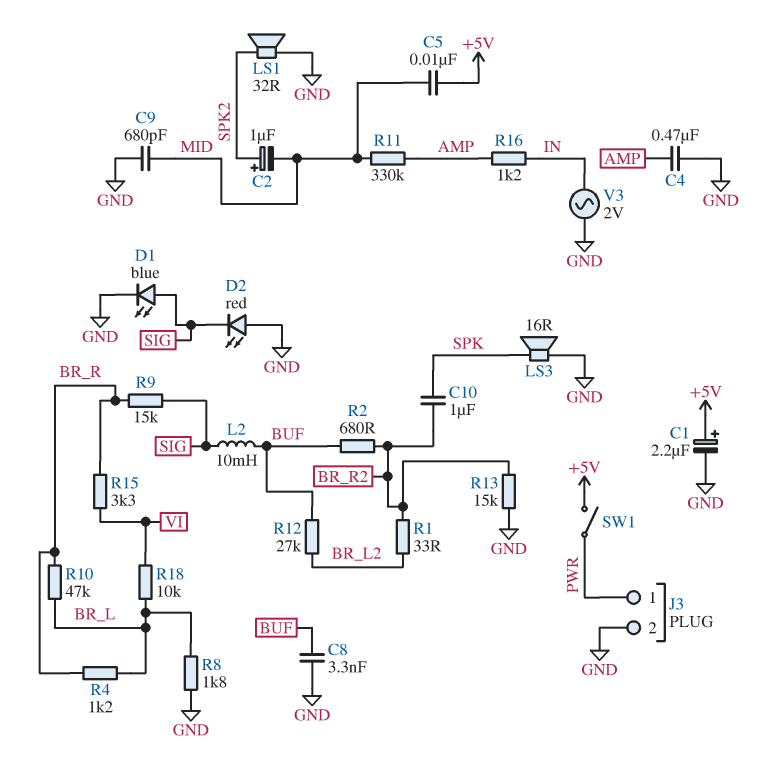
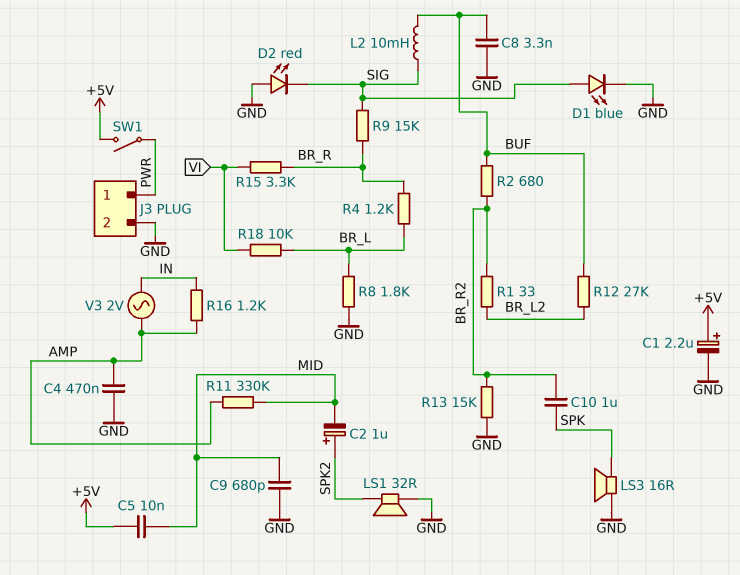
R10: 47k (BR_L, BR_R) -> none
V3: AC 2V (GND, IN) -> AC 2V (AMP, IN)

